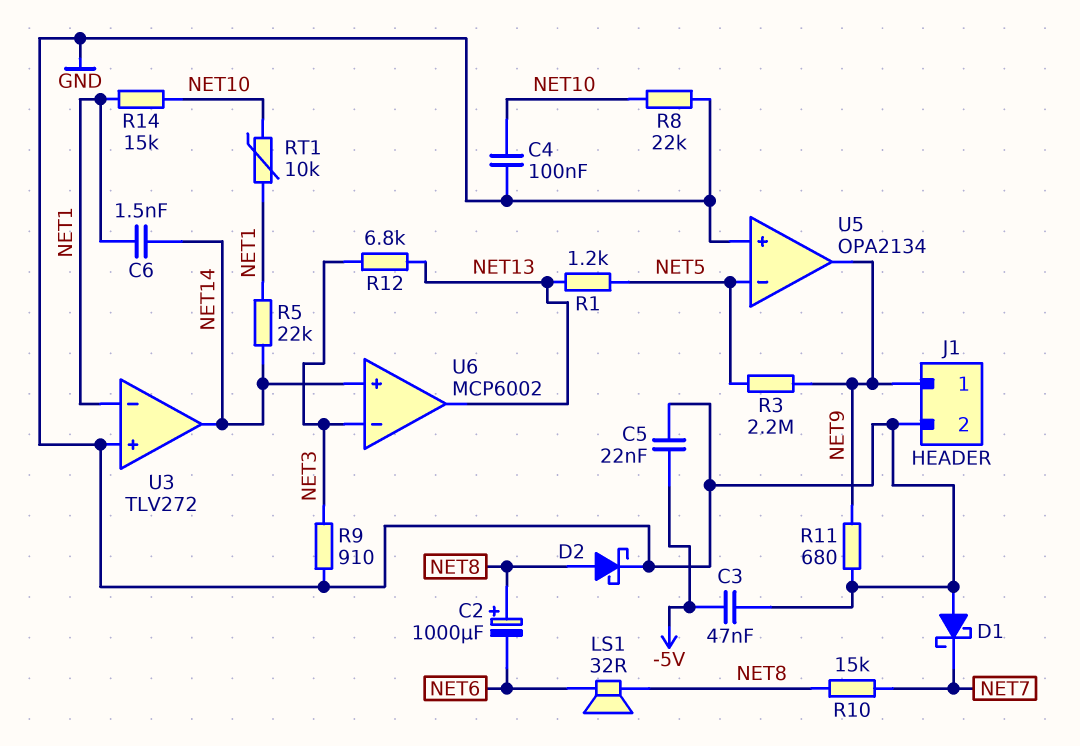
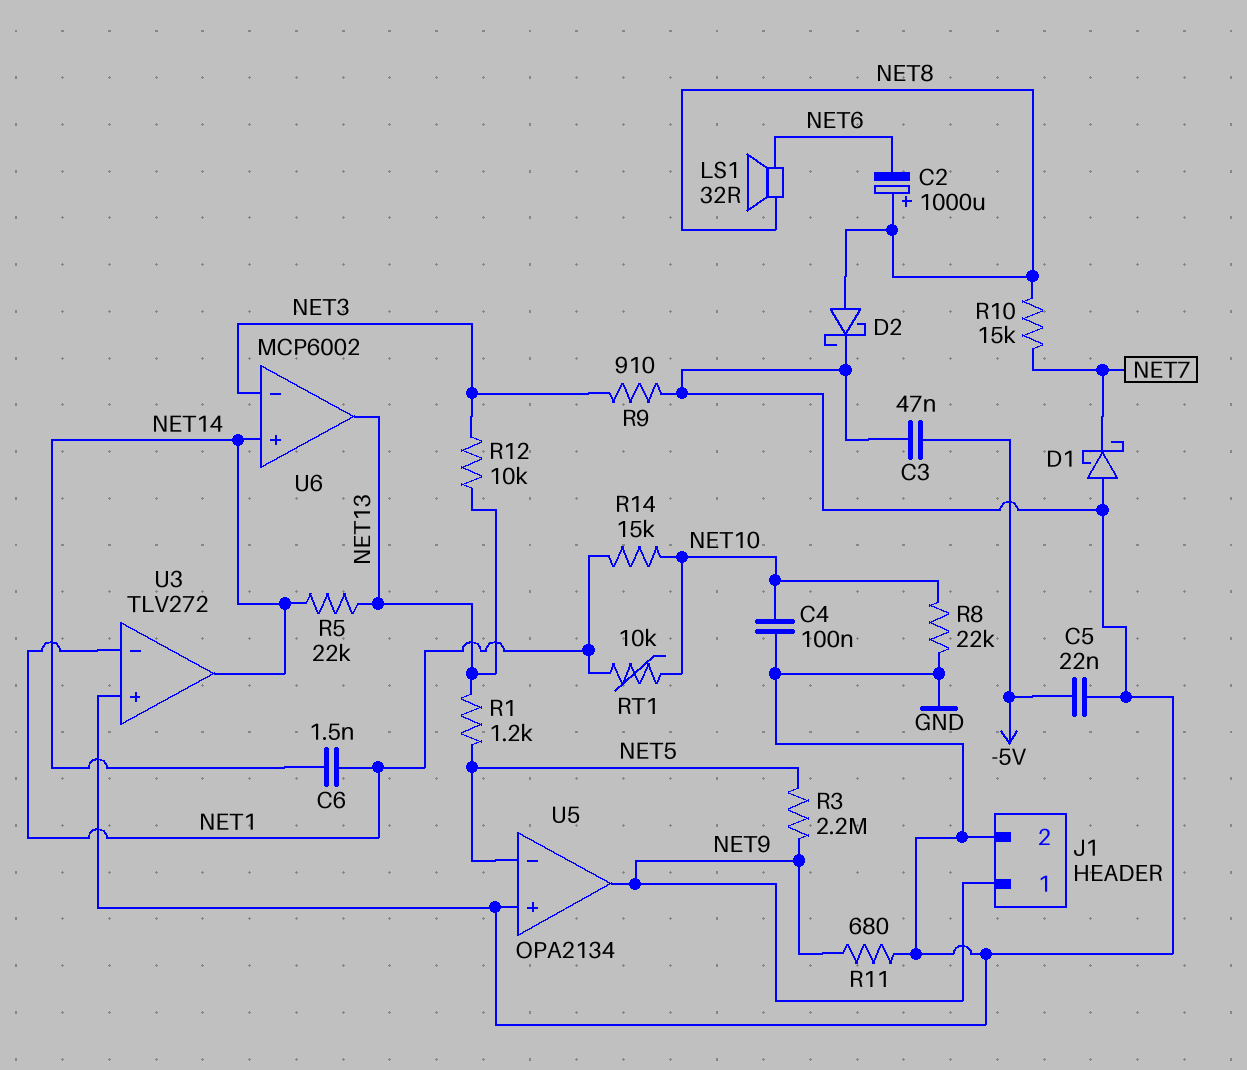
R5: 22k (NET1, NET14) -> 22k (NET13, NET14)
R12: 6.8k (NET3, NET13) -> 10k (NET3, NET13)

